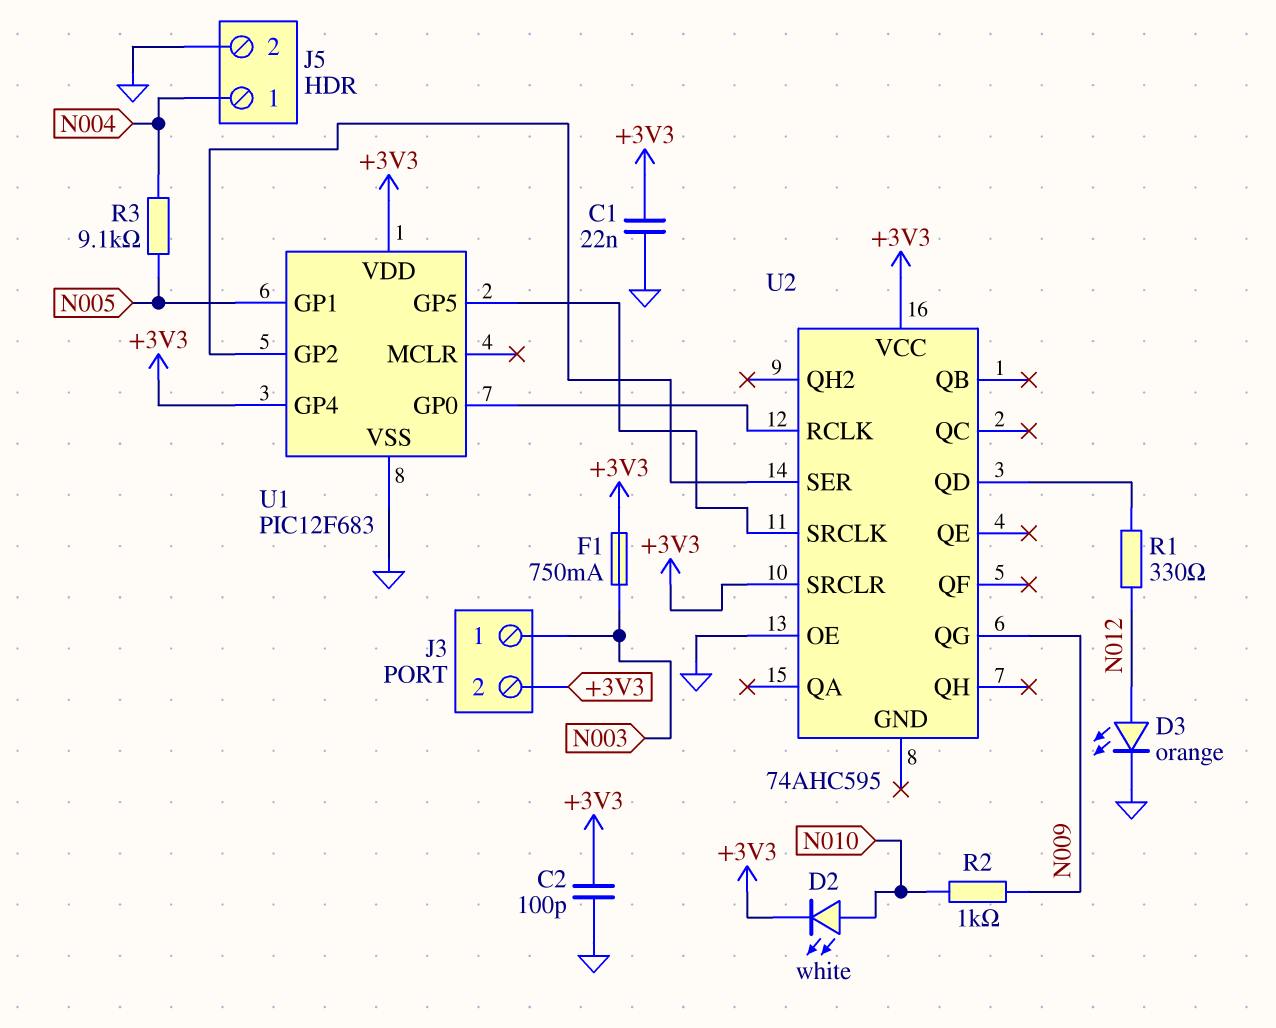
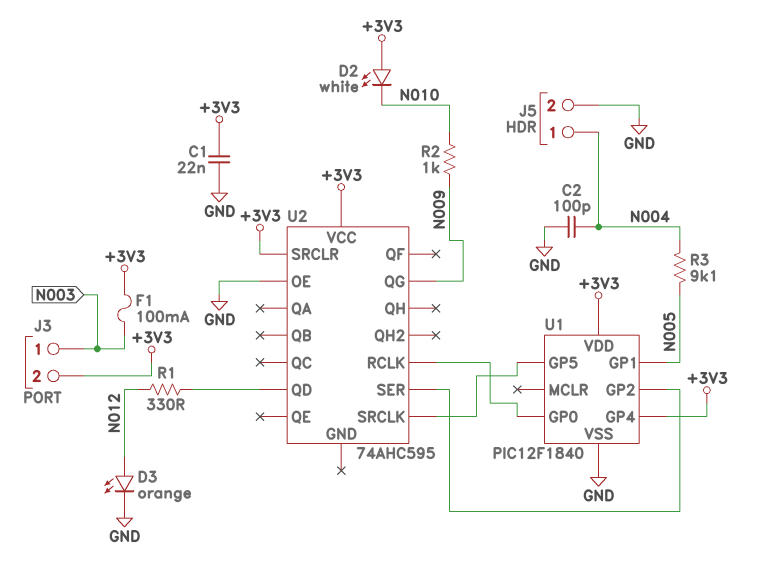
C2: 100pF (+3V3, GND) -> 100pF (GND, N004)
D2: LED white (A N010, K +3V3) -> LED white (A +3V3, K N010)
F1: 750mA (+3V3, N003) -> 100mA (+3V3, N003)
U1: PIC12F683 -> PIC12F1840

